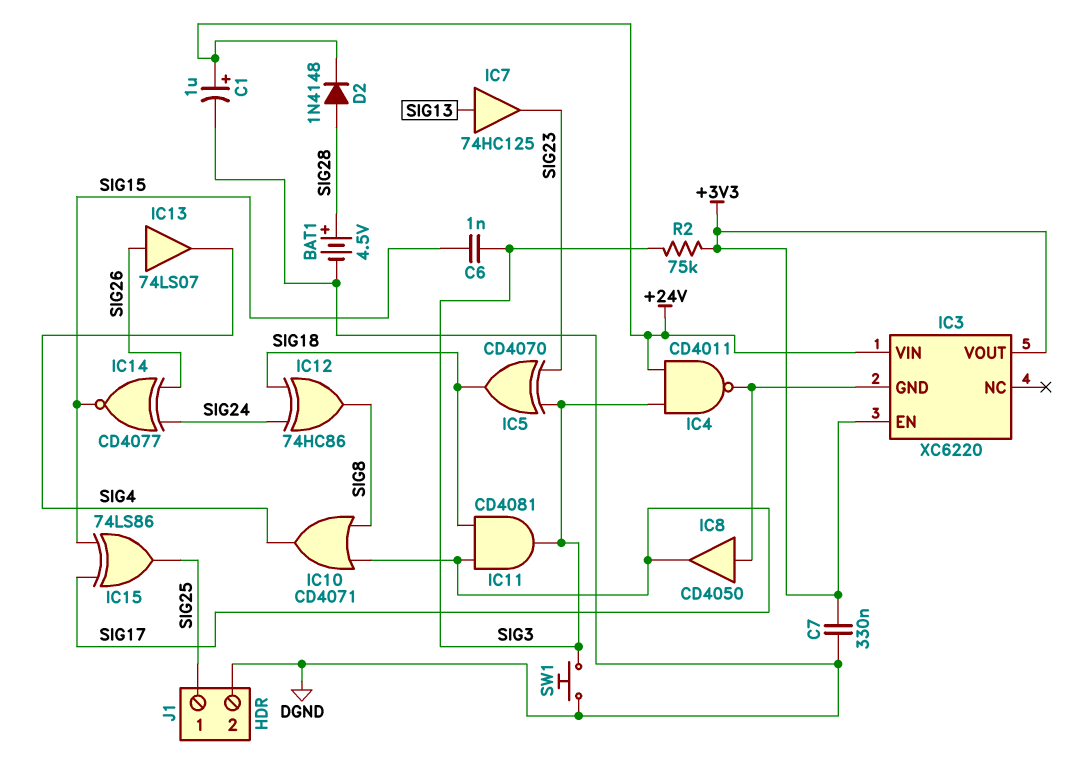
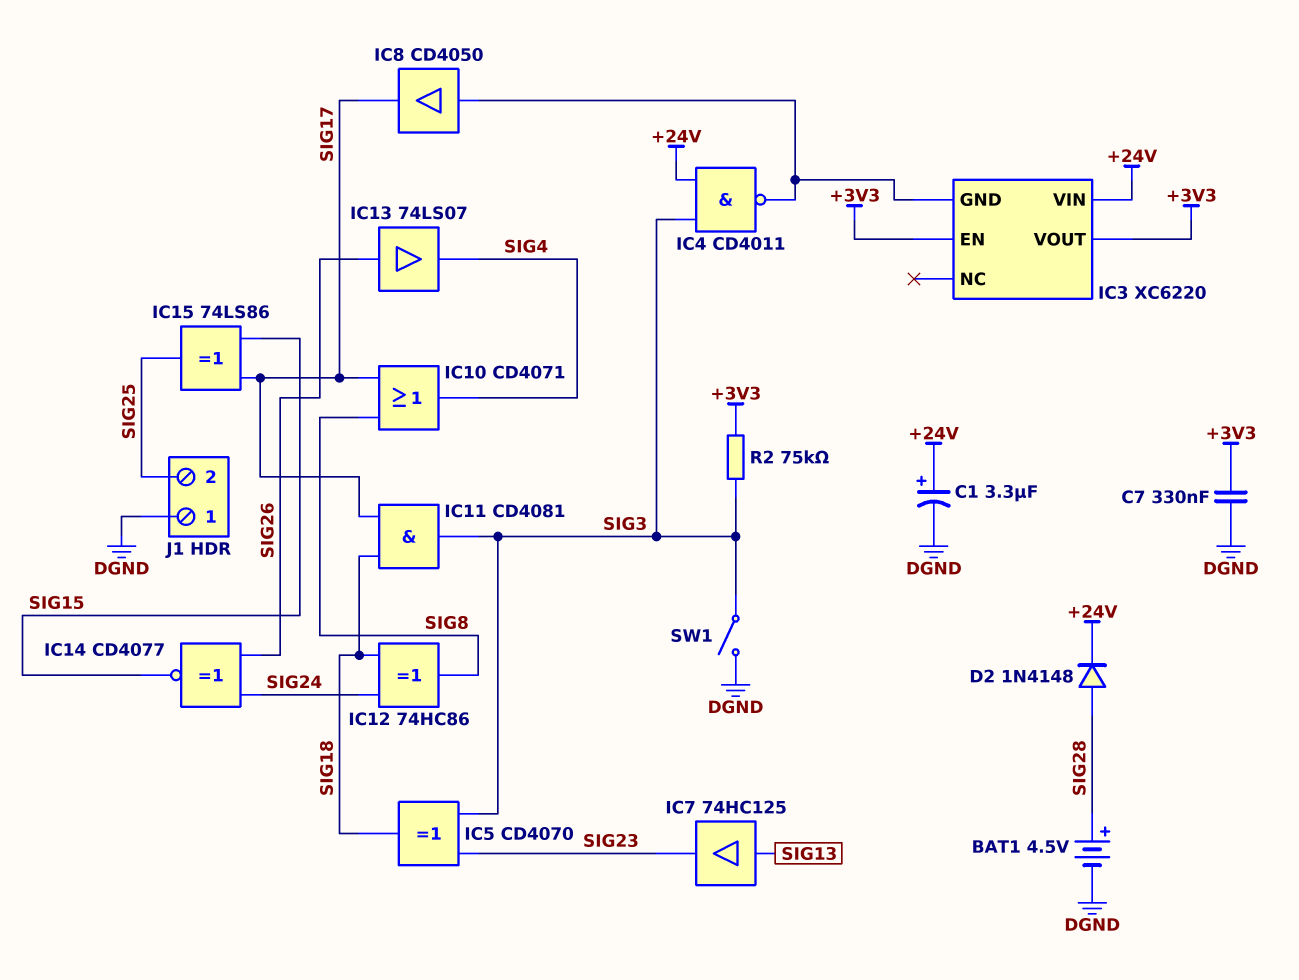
C1: 1uF (plus +24V, minus DGND) -> 3.3uF (plus +24V, minus DGND)
C6: 1nF (SIG3, SIG15) -> none
J1 pin 1: SIG25 -> DGND
J1 pin 2: DGND -> SIG25
SW1: button (DGND, SIG3) -> switch (DGND, SIG3)

